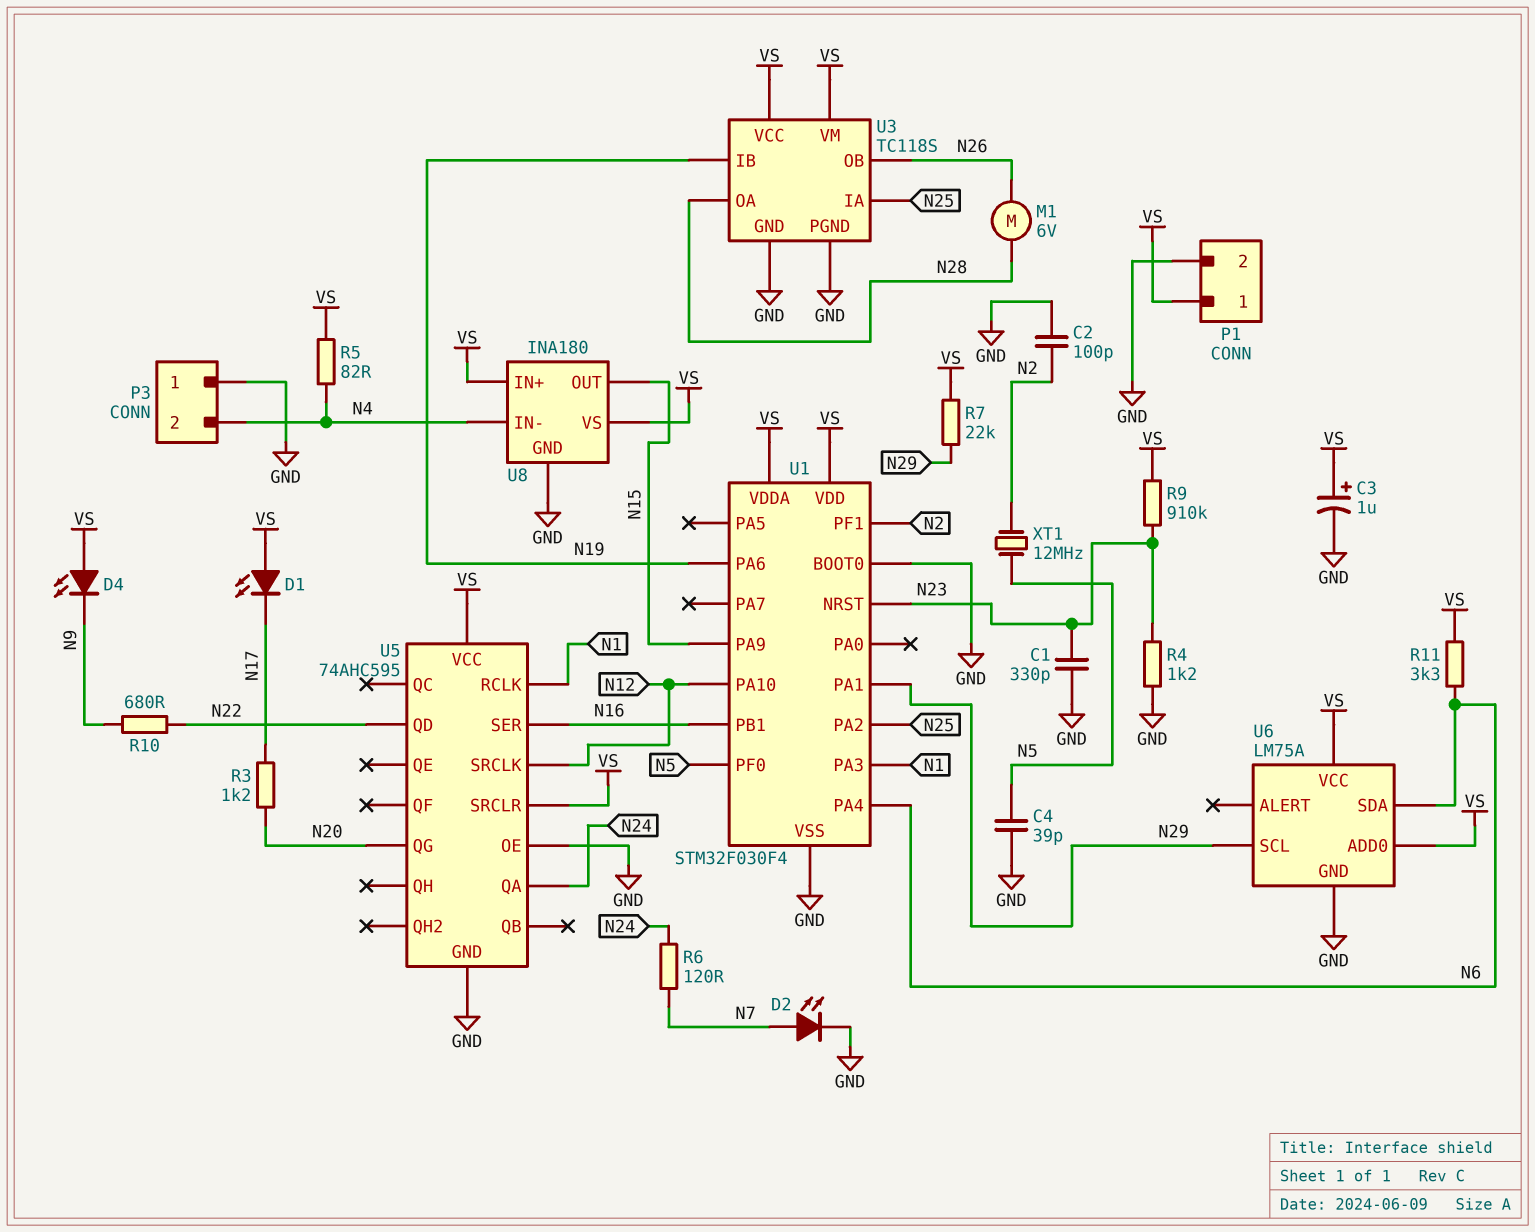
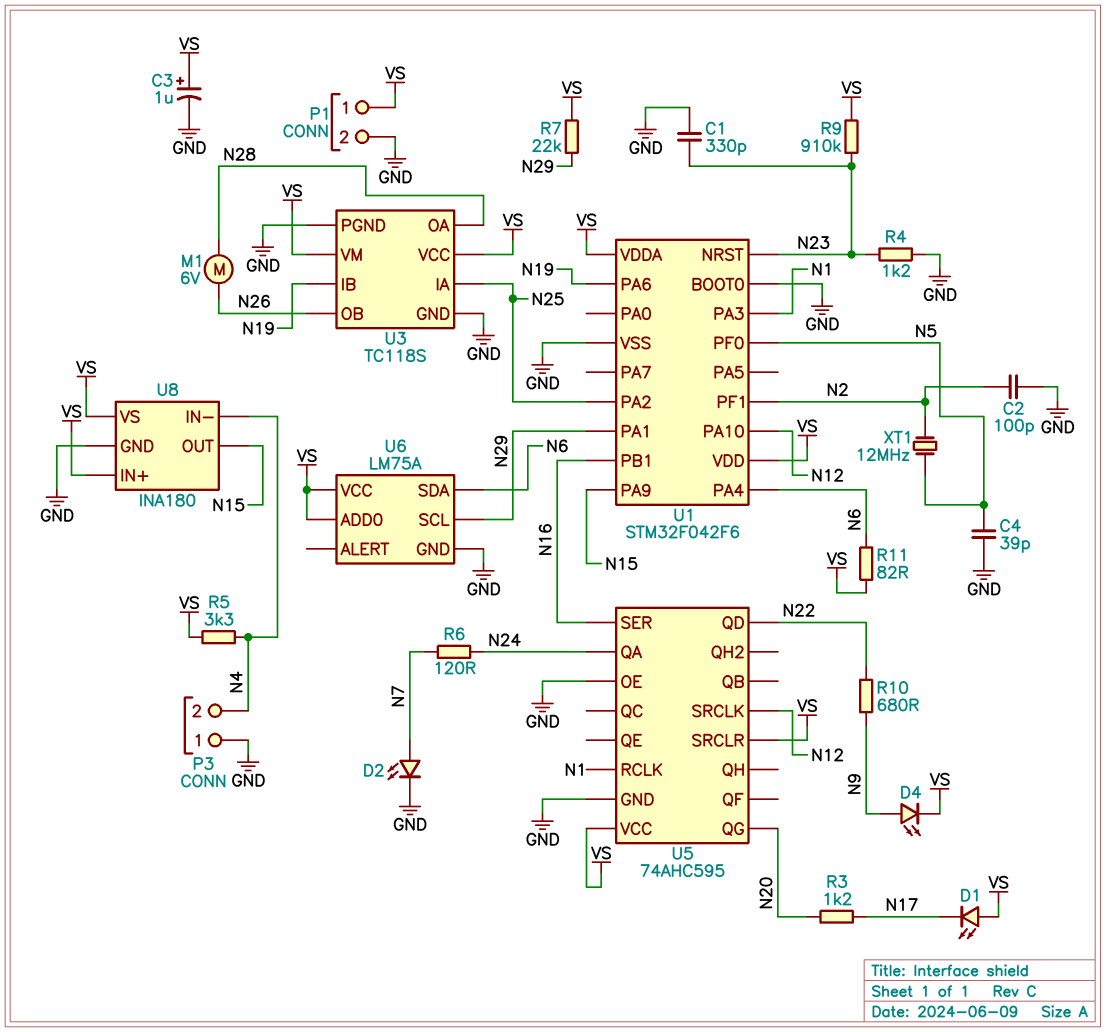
D4: LED (A VS, K N9) -> LED (A N9, K VS)
R5: 82 (N4, VS) -> 3.3k (N4, VS)
R11: 3.3k (N6, VS) -> 82 (N6, VS)
U1: STM32F030F4 -> STM32F042F6

